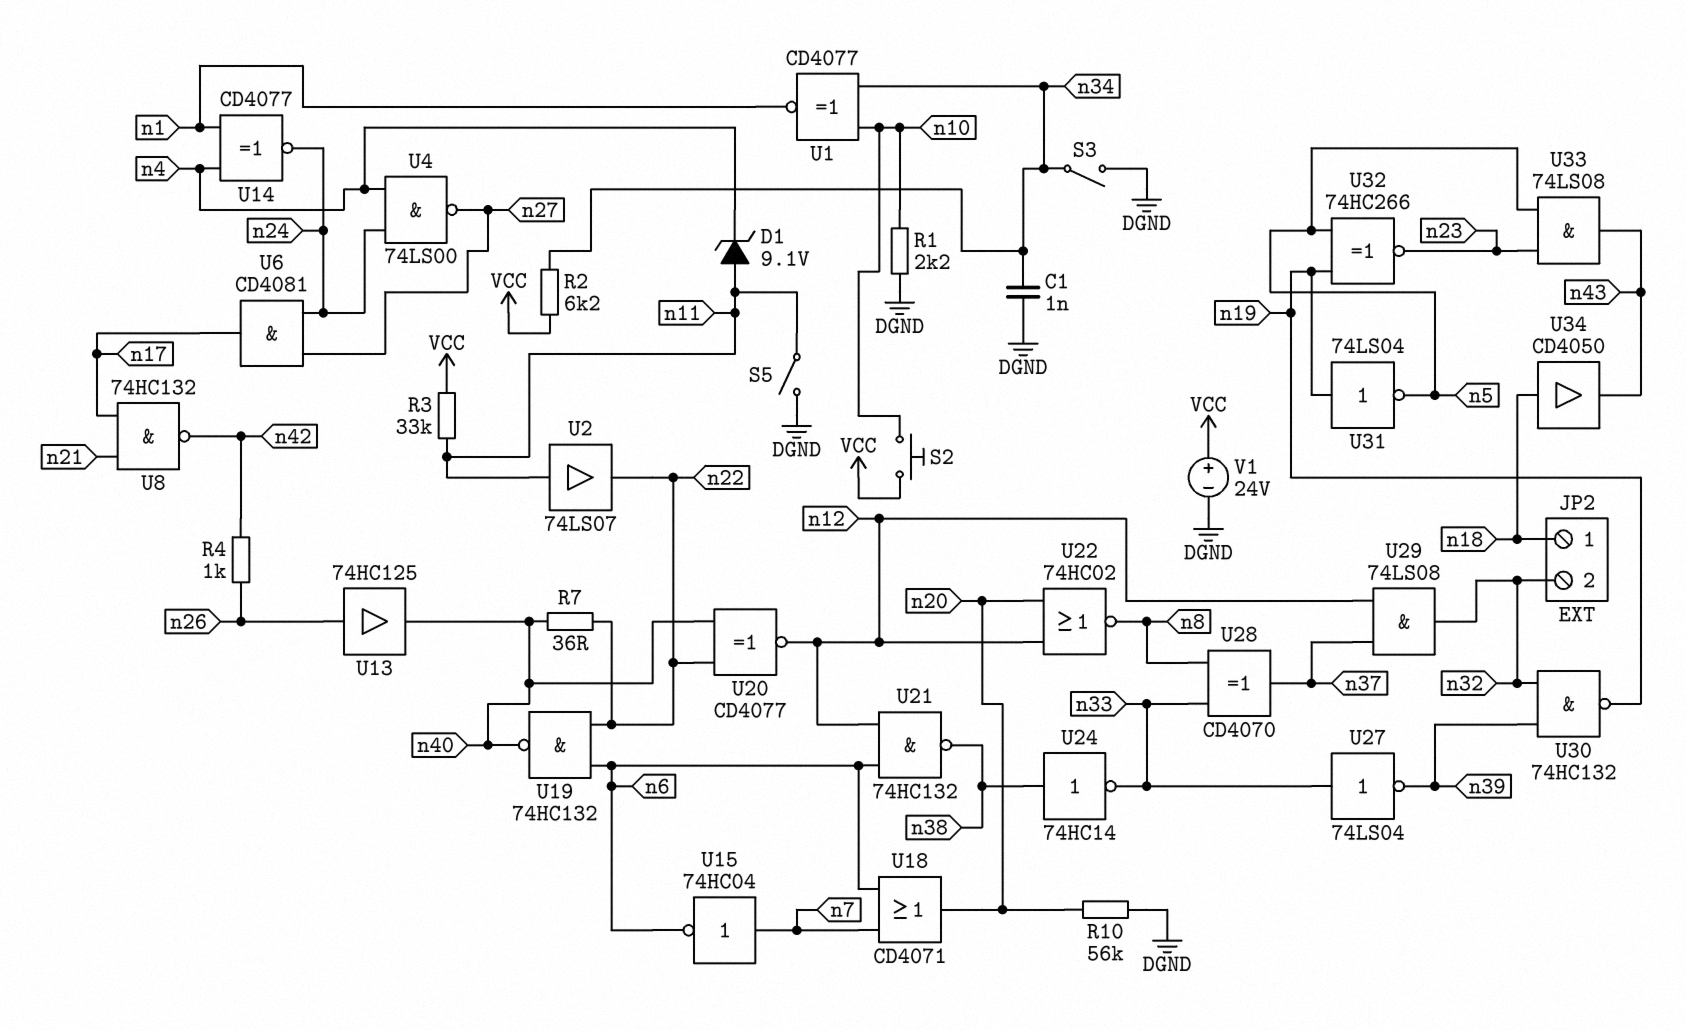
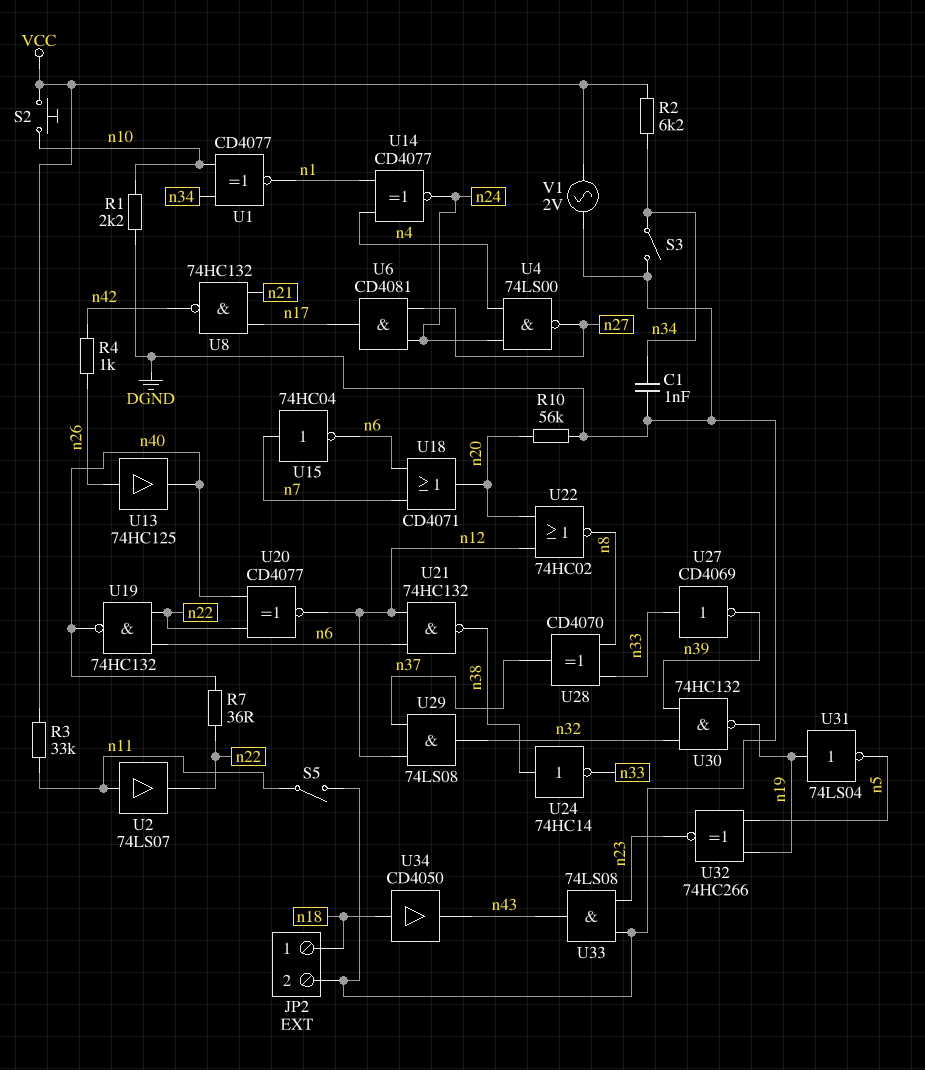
D1: zener 9.1V (A n11, K n4) -> none
JP2 pin 2: n32 -> DGND
U27: NOT 74LS04 (in n33, out n39) -> NOT CD4069 (in n33, out n39)
U33: AND 74LS08 (in n5, in n23, out n43) -> AND 74LS08 (in DGND, in n23, out n43)
V1: 24V (plus VCC, minus DGND) -> AC 2V (DGND, VCC)

